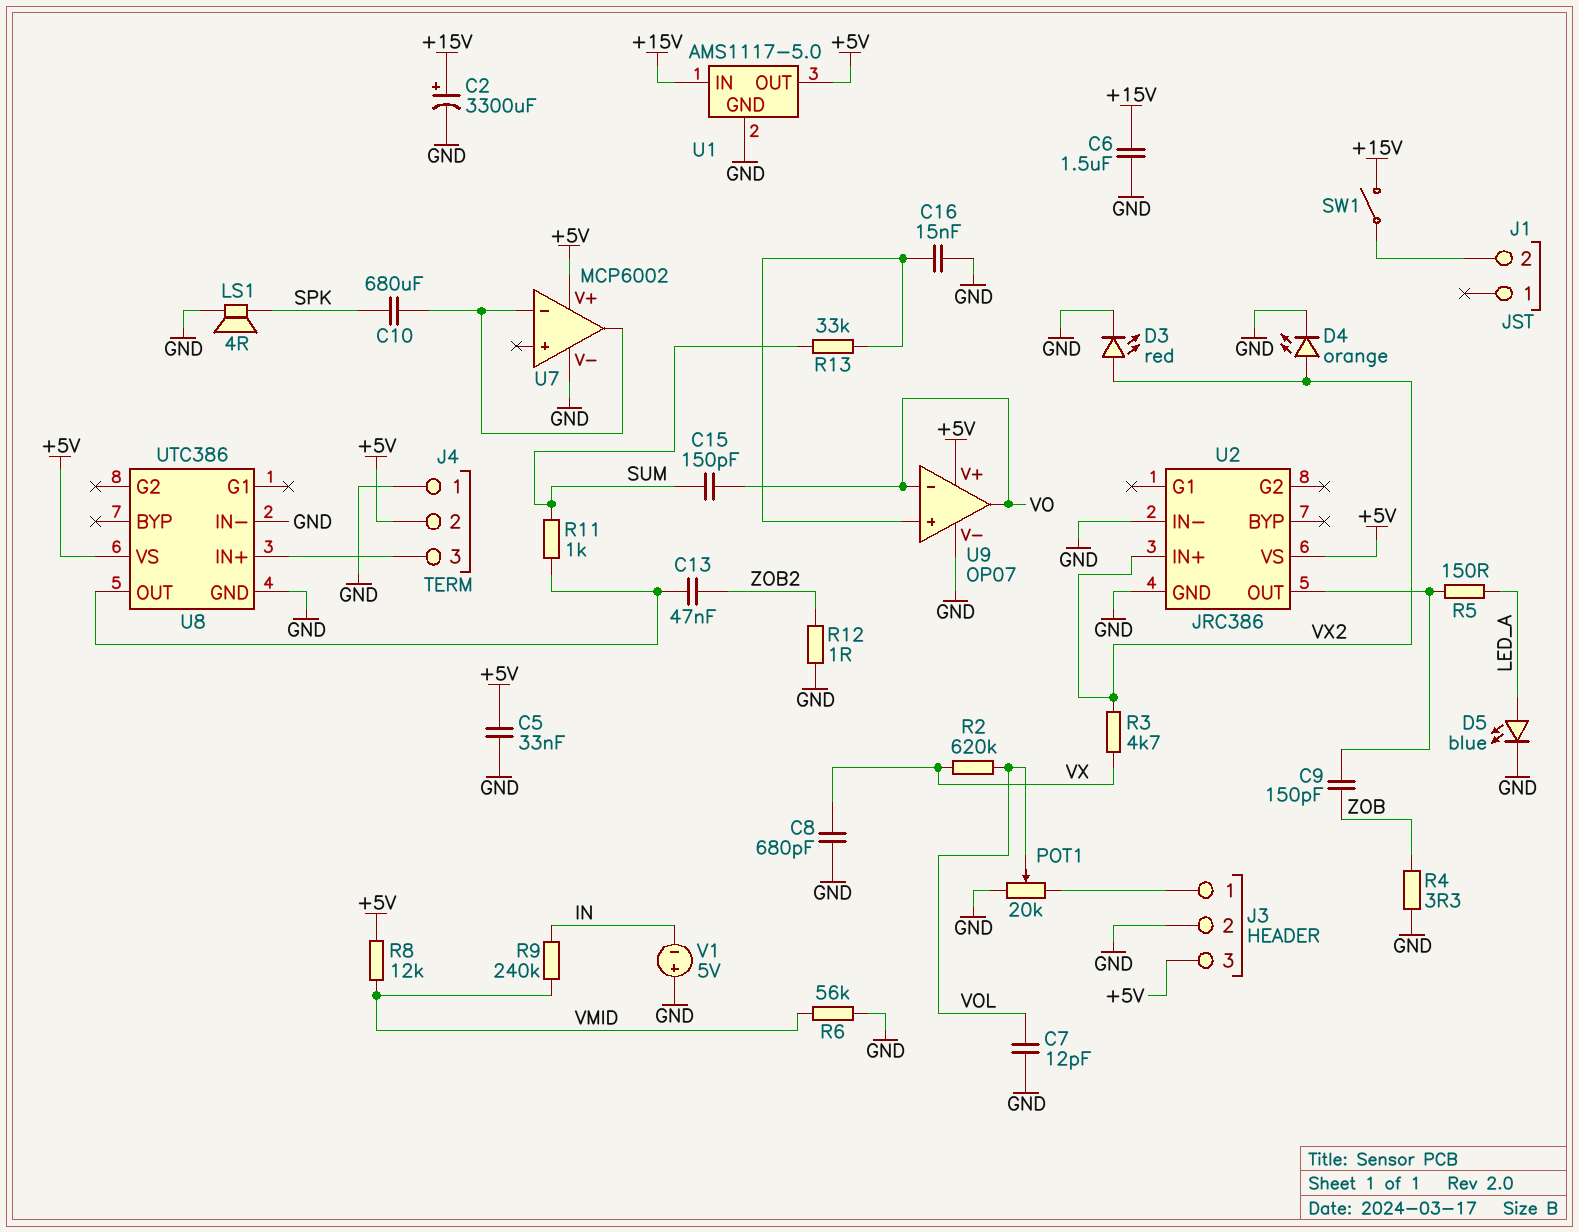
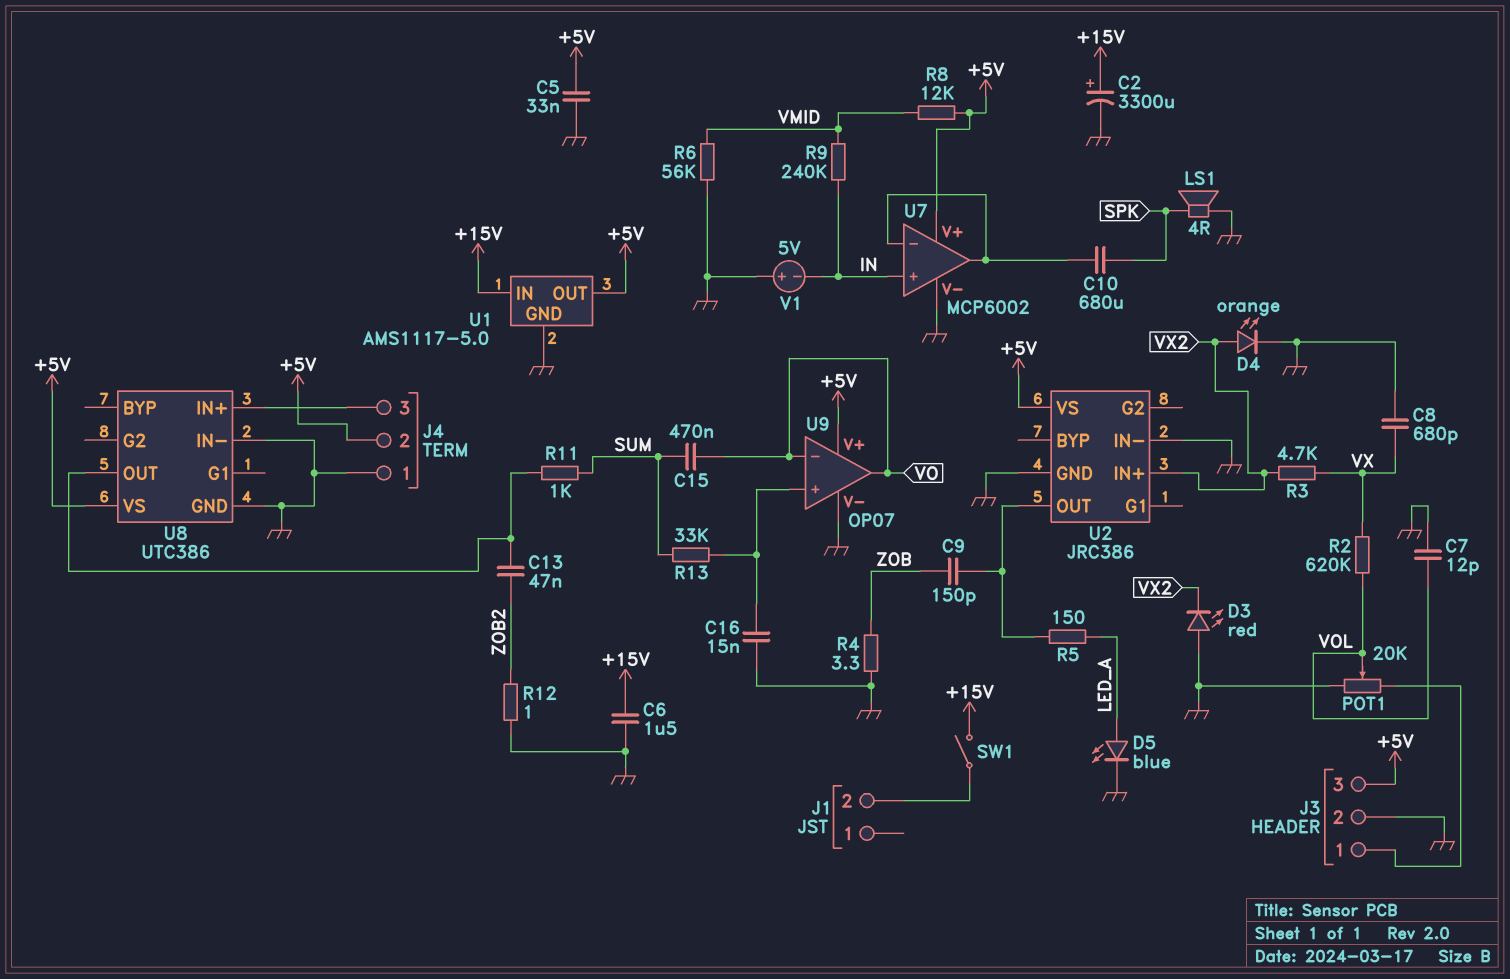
C15: 150pF (SUM, VO) -> 470nF (SUM, VO)
D3: LED red (A VX2, K GND) -> LED red (A GND, K VX2)
U7 pin in+: none -> IN

